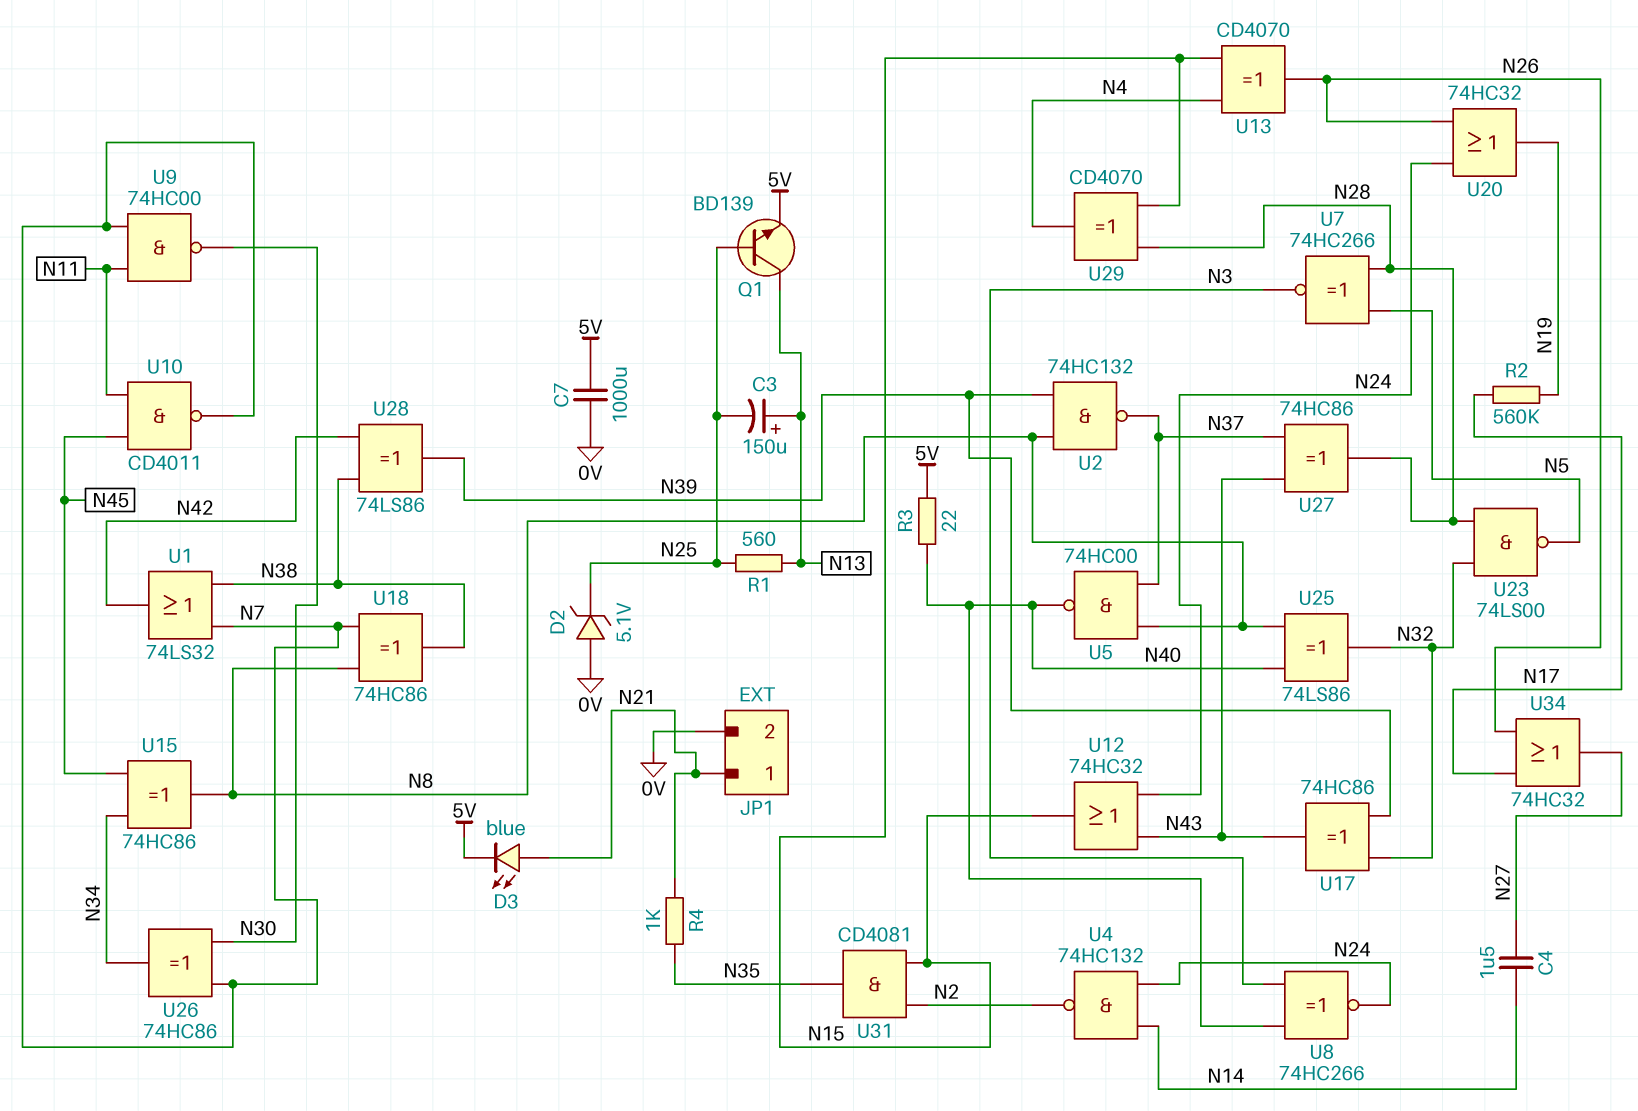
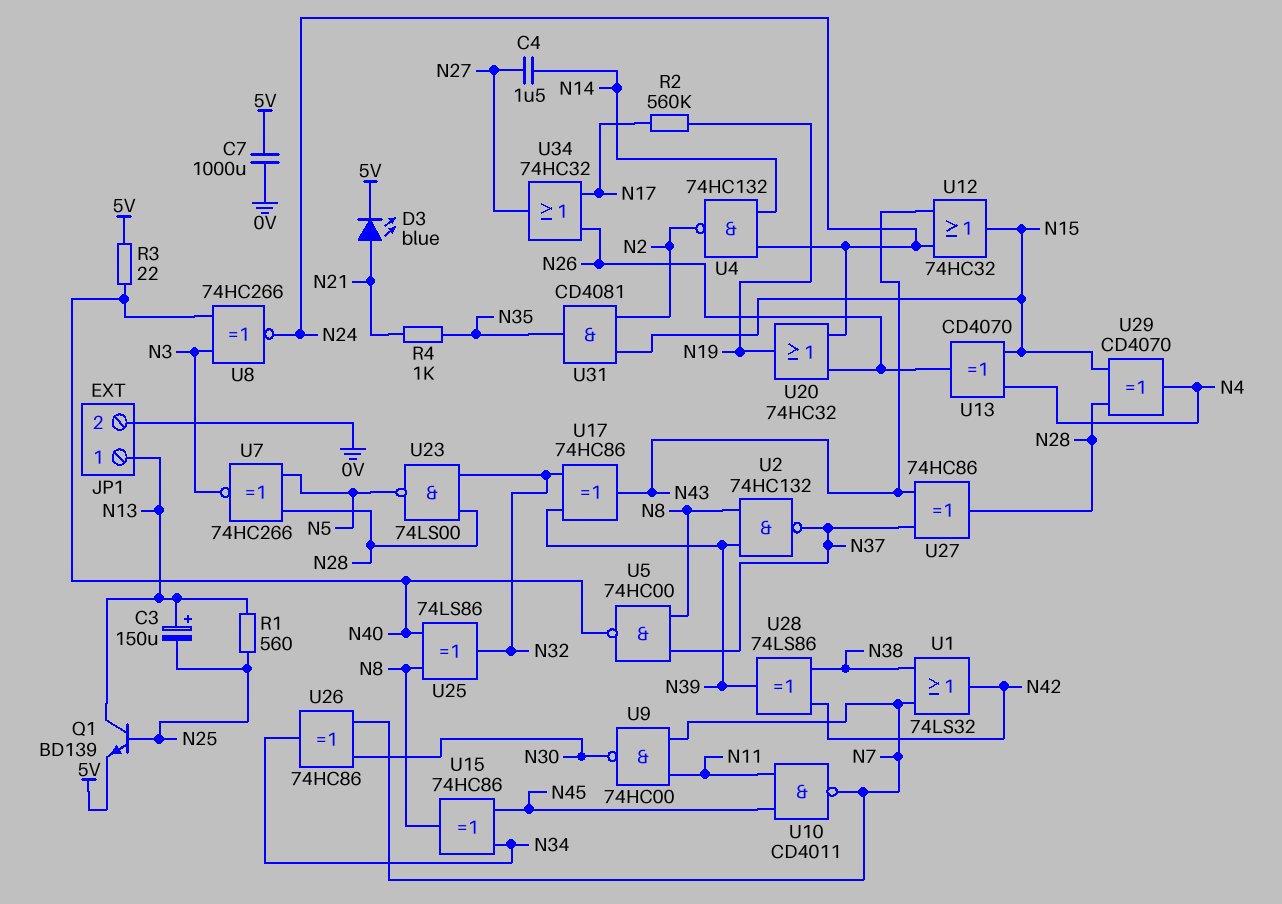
D2: zener 5.1V (A 0V, K N25) -> none
JP1 pin 1: N21 -> N13
U18: XOR 74HC86 (in N7, in N8, out N38) -> none

